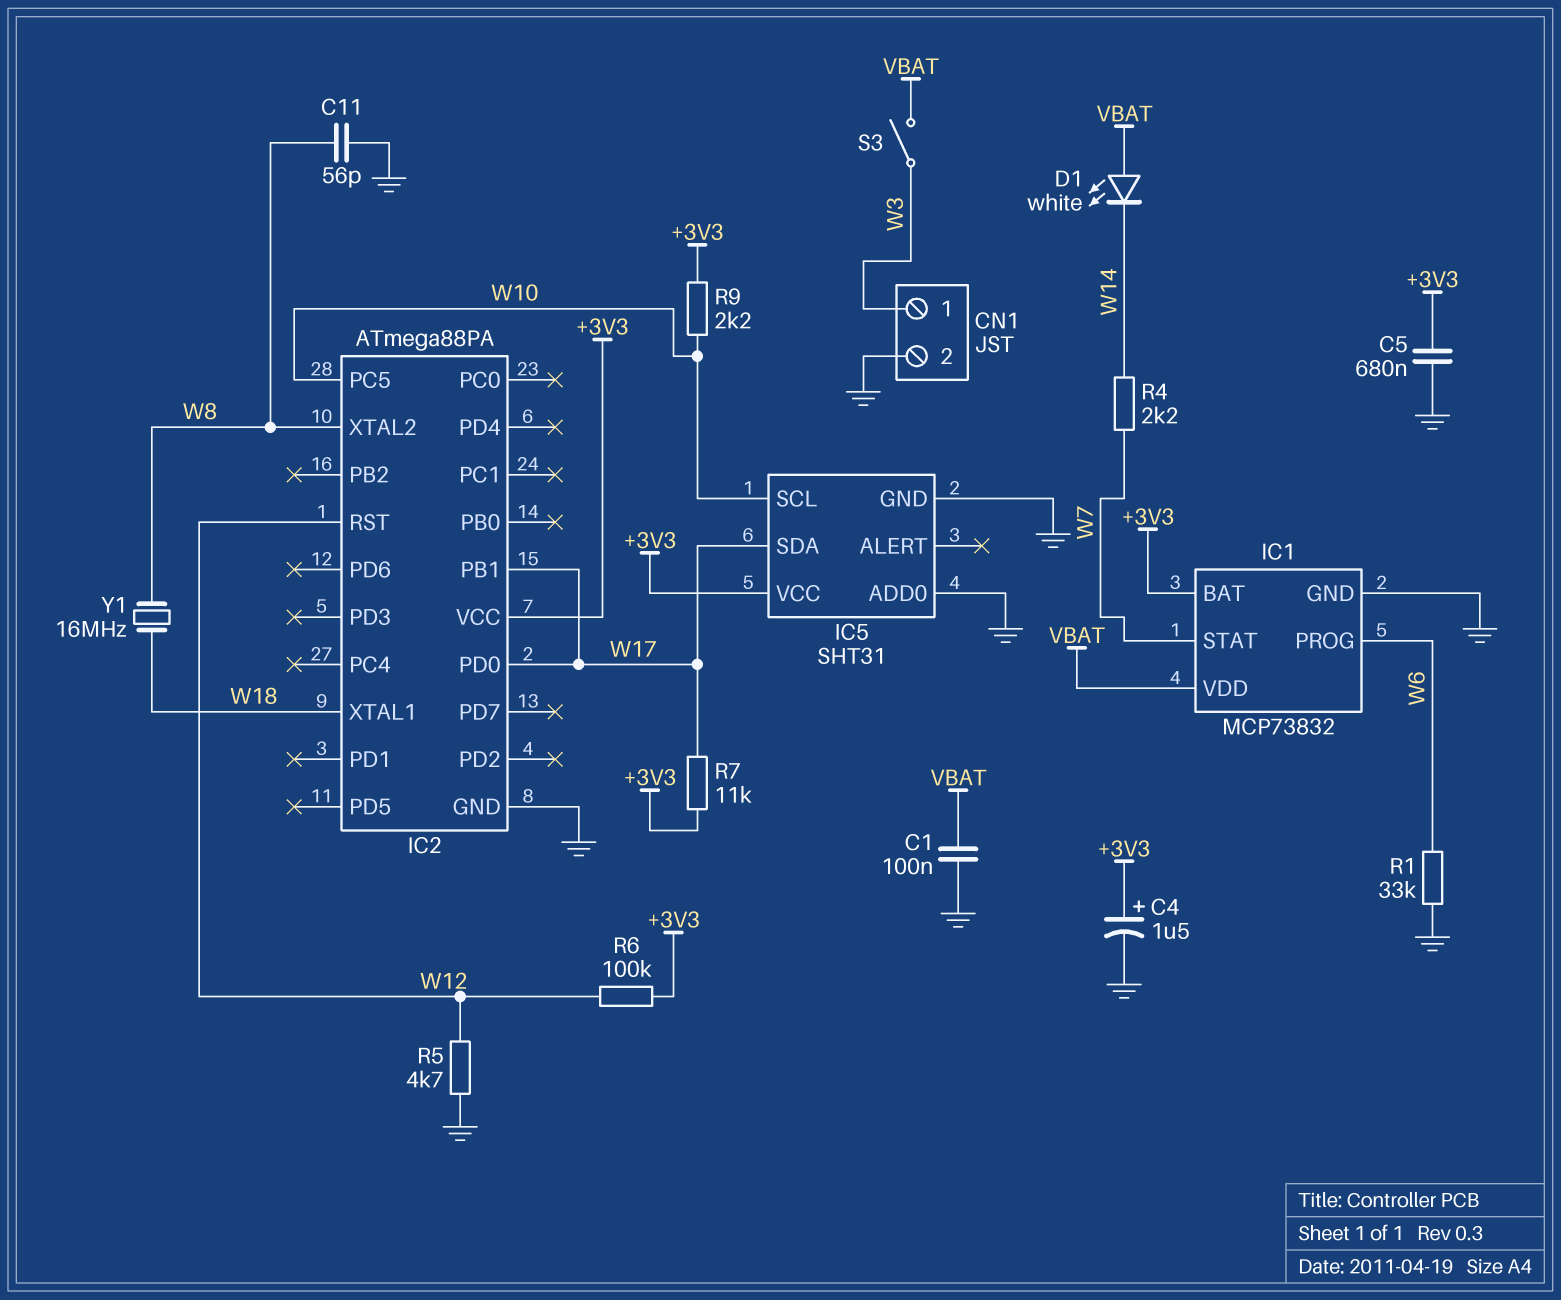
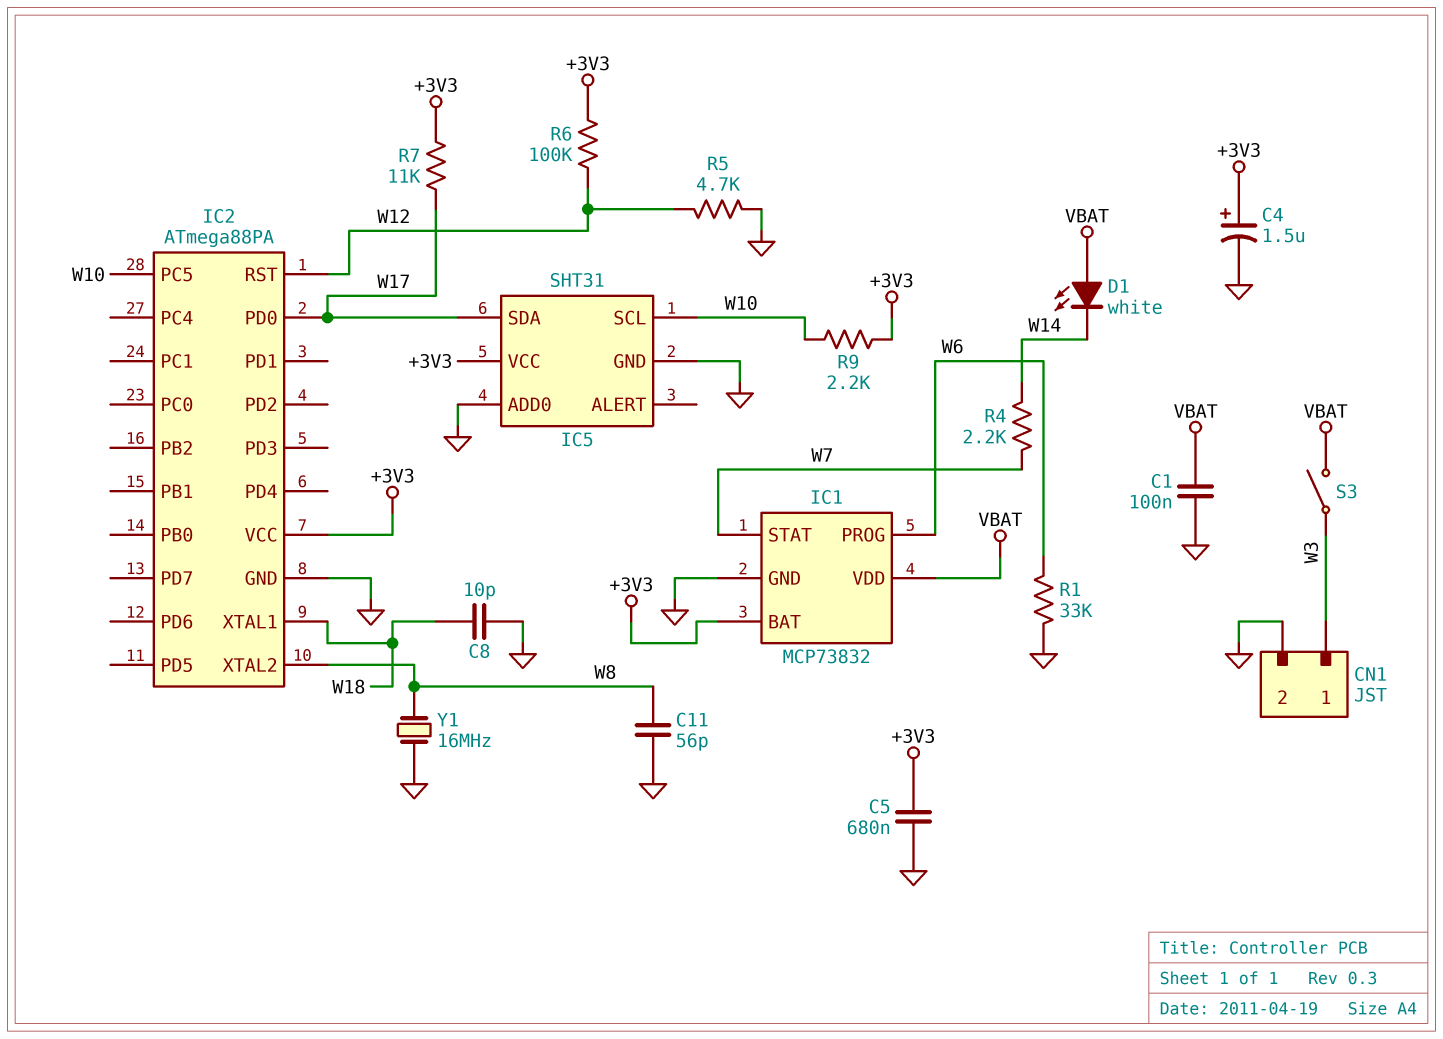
C8: none -> 10pF (GND, W18)
IC2 pin PB1: W17 -> none
Y1: 16MHz (W8, W18) -> 16MHz (GND, W8)

